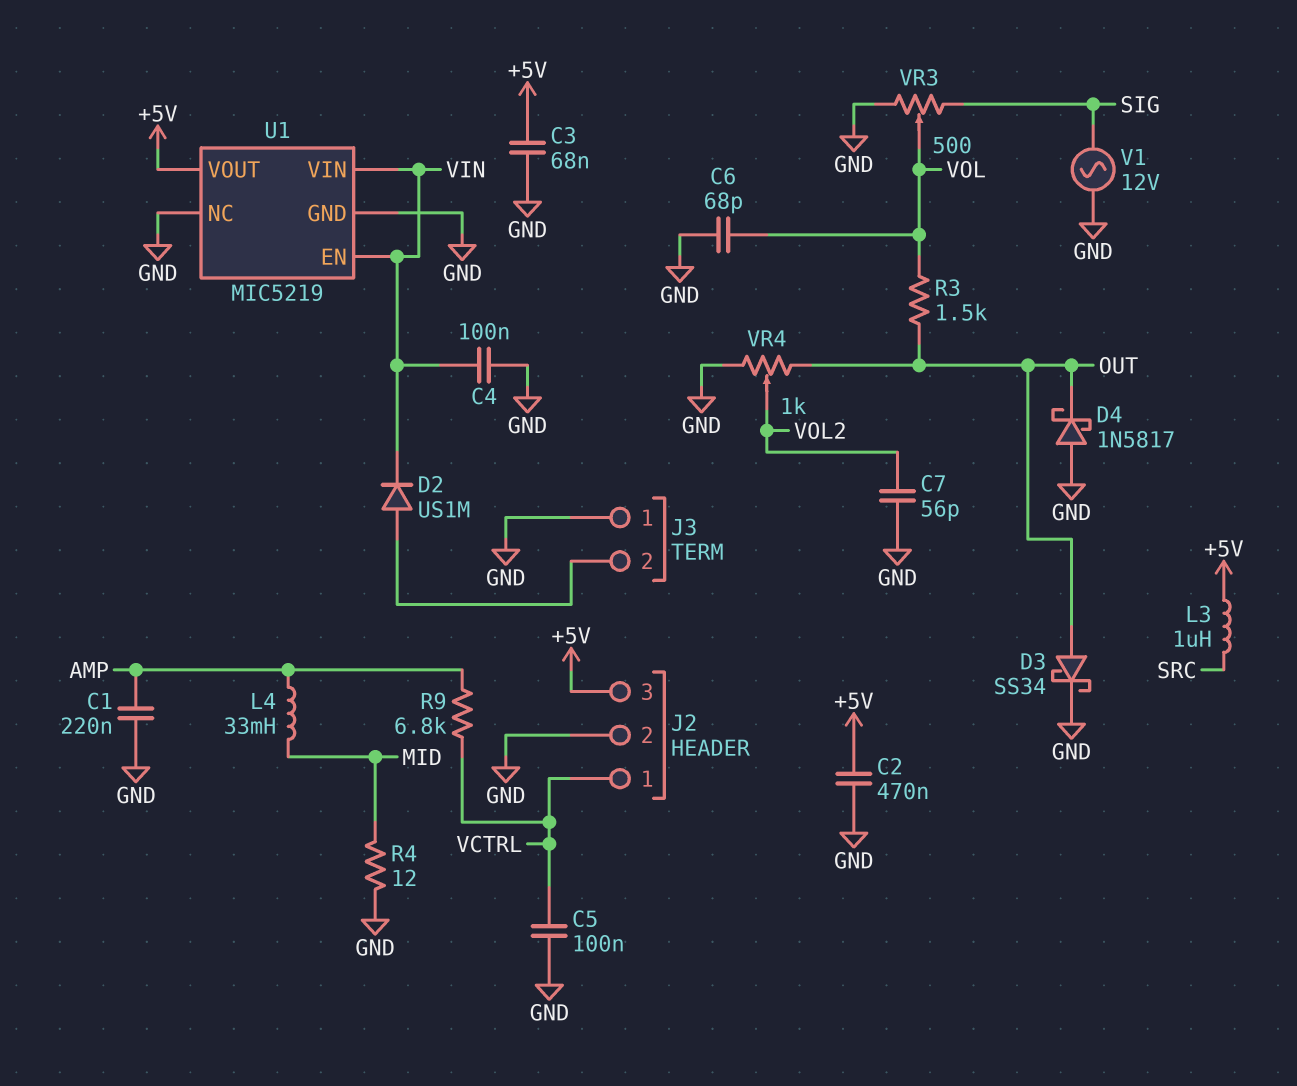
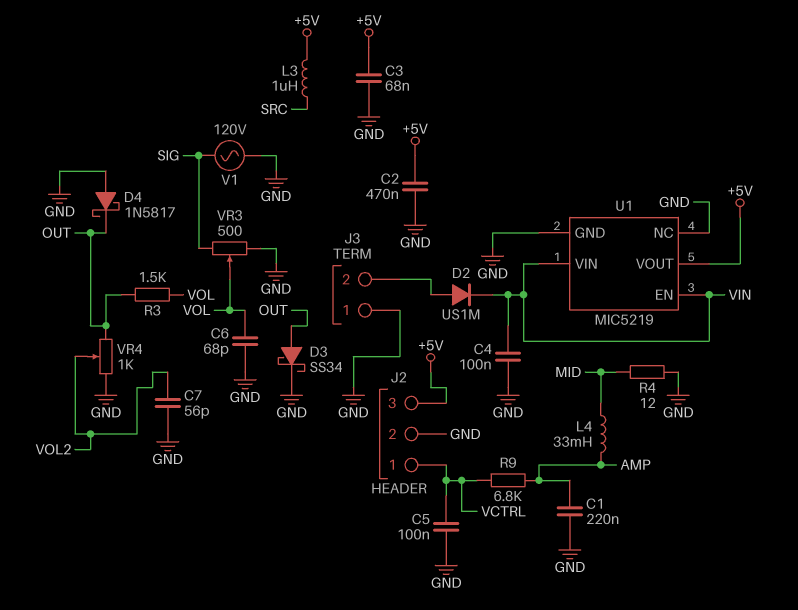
V1: AC 12V (GND, SIG) -> AC 120V (GND, SIG)

